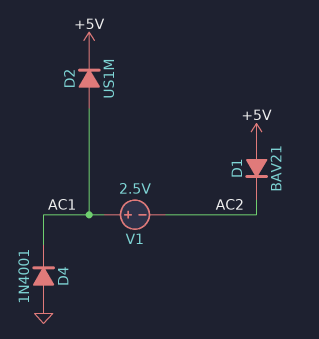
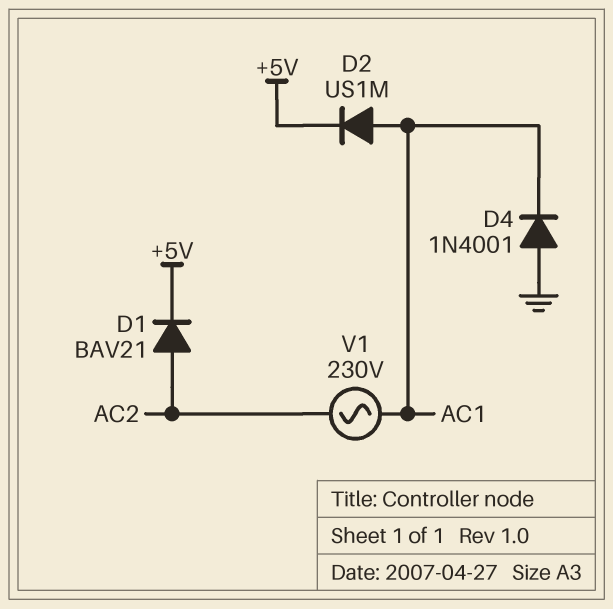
D1: diode BAV21 (A +5V, K AC2) -> diode BAV21 (A AC2, K +5V)
V1: 2.5V (plus AC1, minus AC2) -> AC 230V (AC1, AC2)

